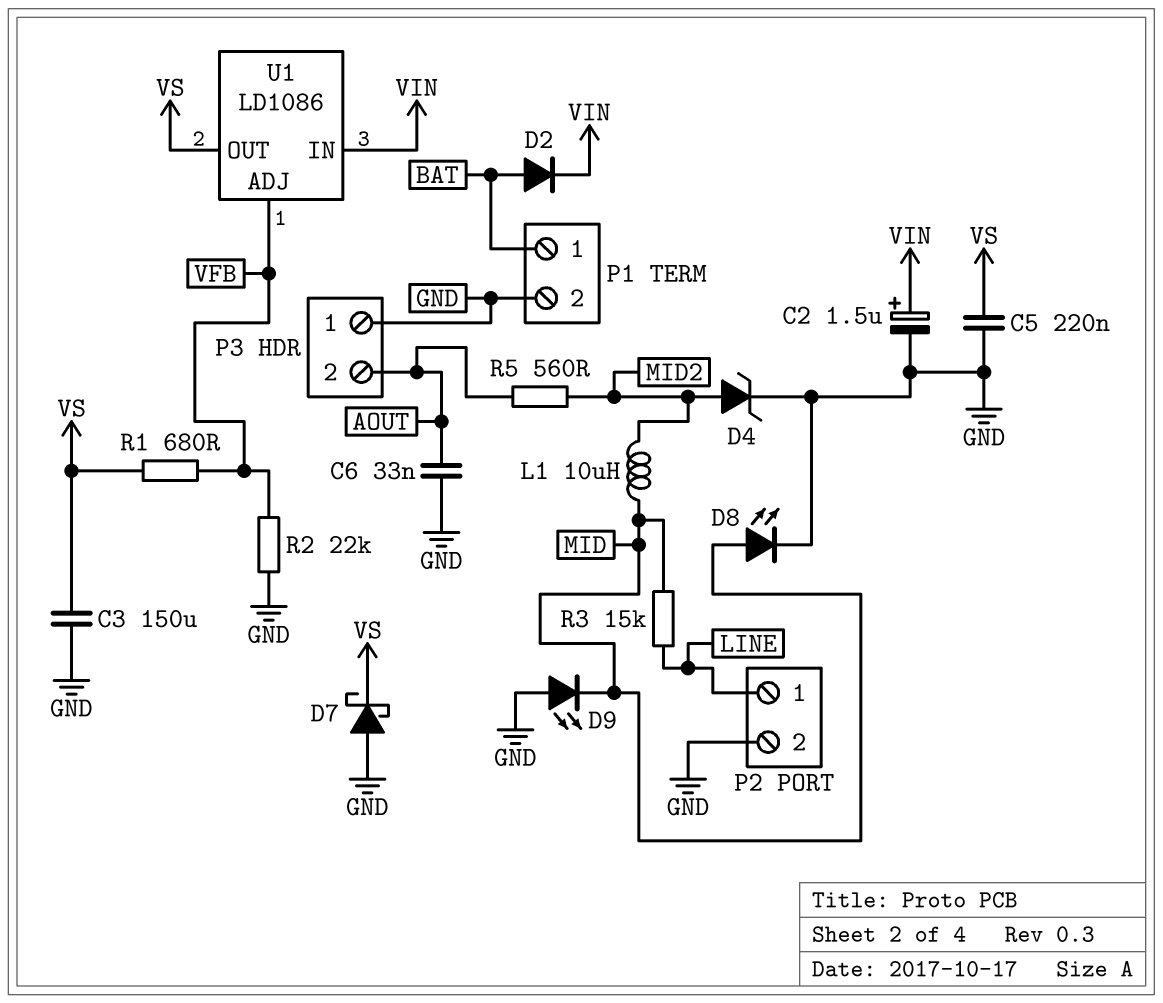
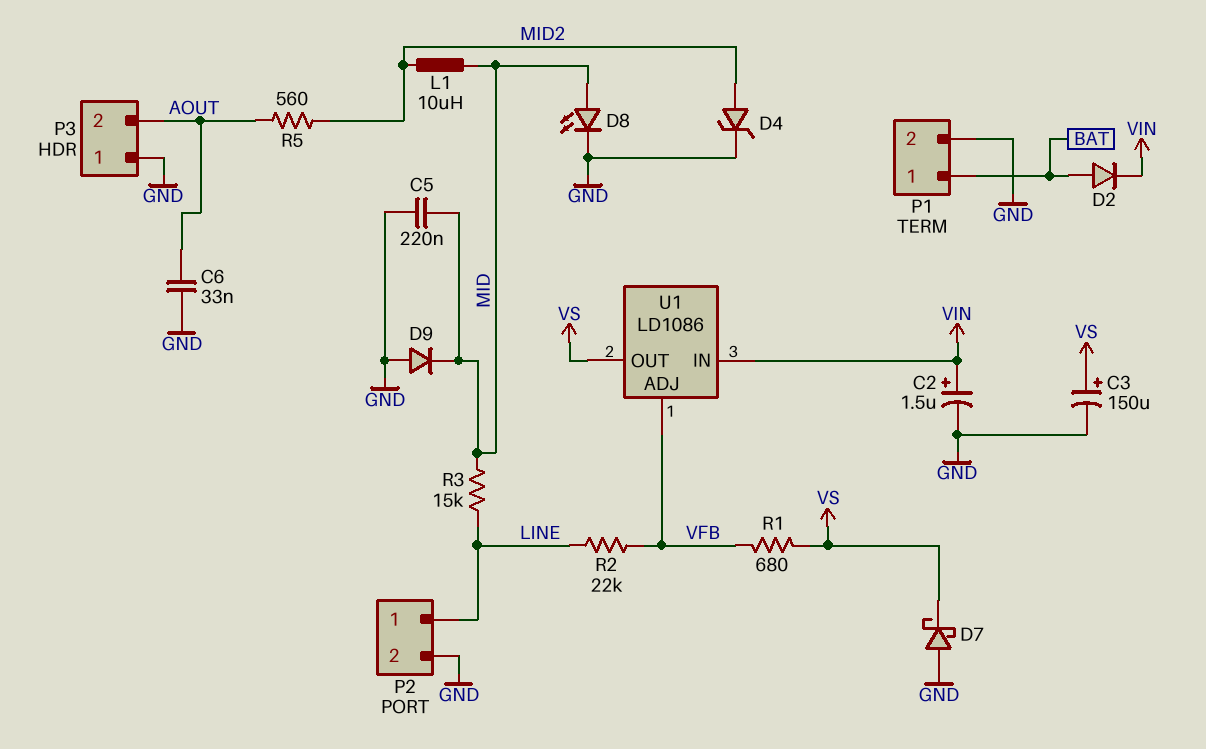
C3: 150uF (GND, VS) -> 150uF (plus VS, minus GND)
C5: 220nF (GND, VS) -> 220nF (GND, MID)
D9: LED (A GND, K MID) -> diode (A GND, K MID)
R2: 22k (GND, VFB) -> 22k (LINE, VFB)

